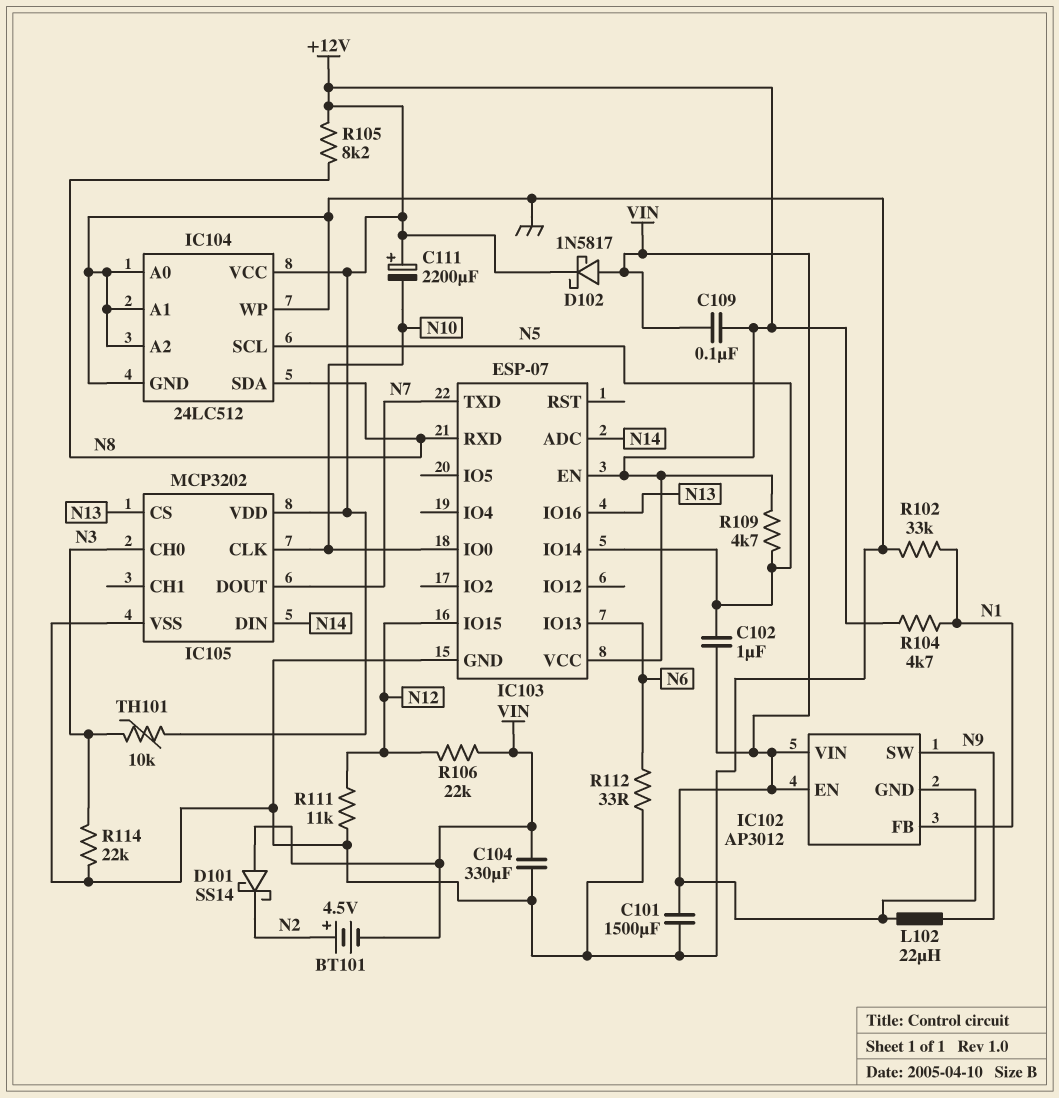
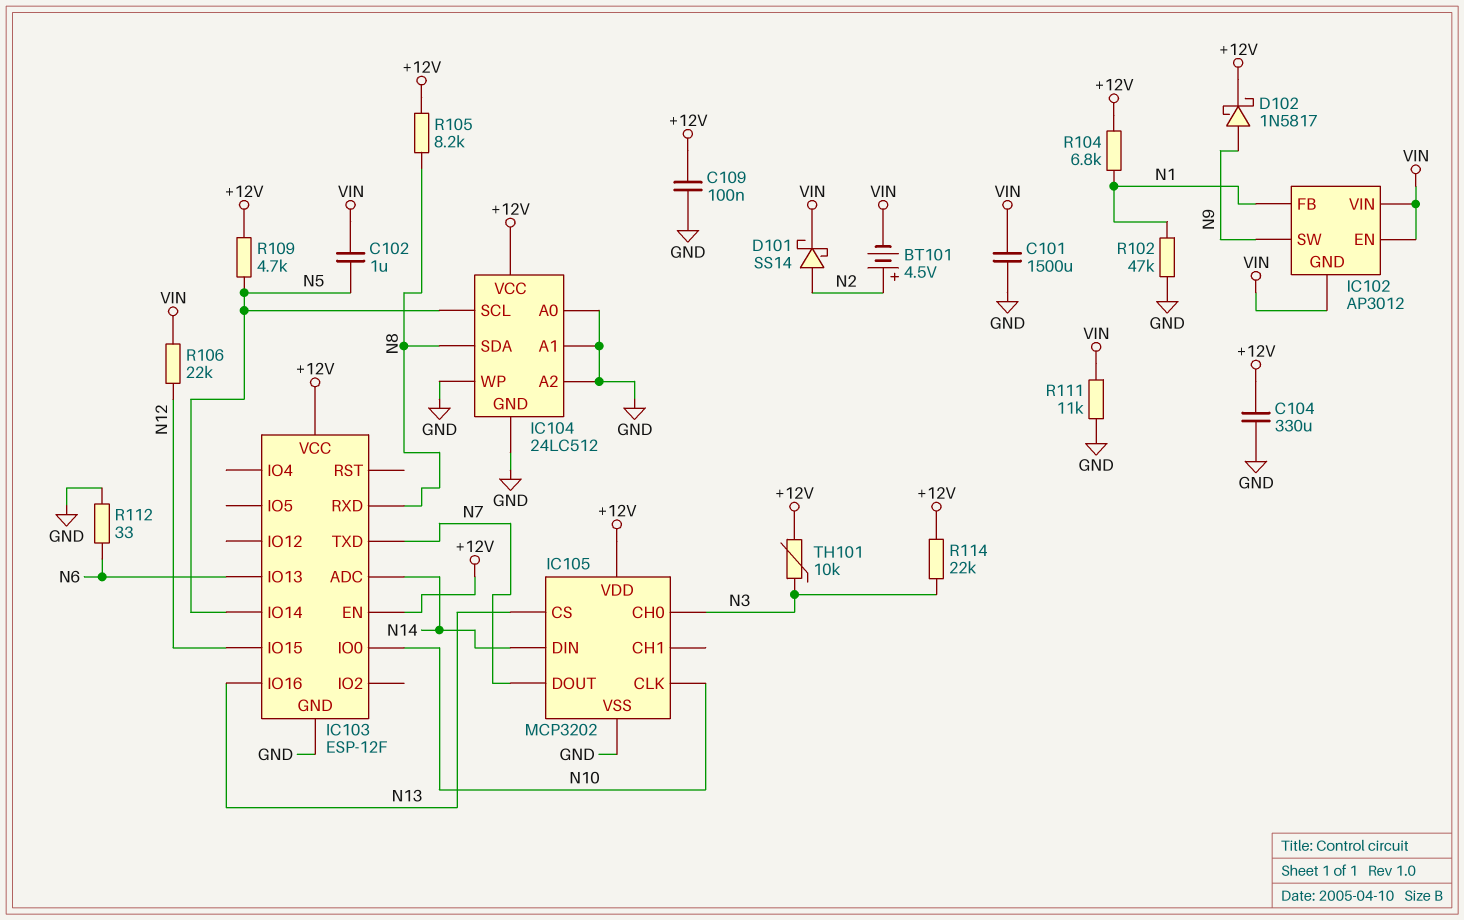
C104: 330uF (GND, VIN) -> 330uF (+12V, GND)
C109: 100nF (+12V, VIN) -> 100nF (+12V, GND)
C111: 2200uF (plus +12V, minus N10) -> none
D101: schottky SS14 (A VIN, K N2) -> schottky SS14 (A N2, K VIN)
D102: schottky 1N5817 (A VIN, K +12V) -> schottky 1N5817 (A N9, K +12V)
IC103: ESP-07 -> ESP-12F
L102: 22uH (N9, VIN) -> none
R102: 33k (GND, N1) -> 47k (GND, N1)
R104: 4.7k (+12V, N1) -> 6.8k (+12V, N1)
R111: 11k (GND, N12) -> 11k (GND, VIN)
R114: 22k (GND, N3) -> 22k (+12V, N3)

